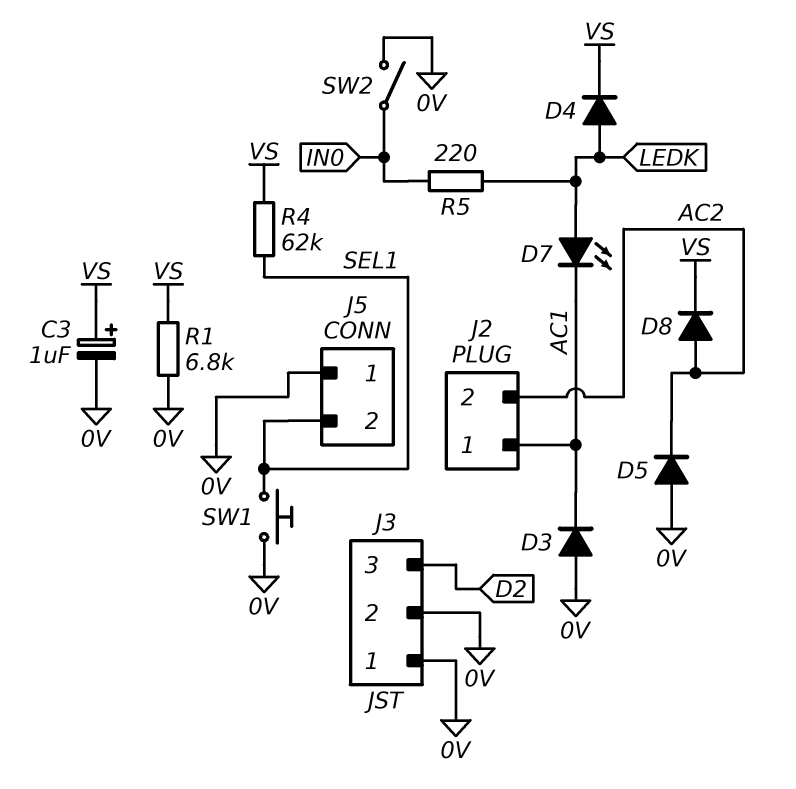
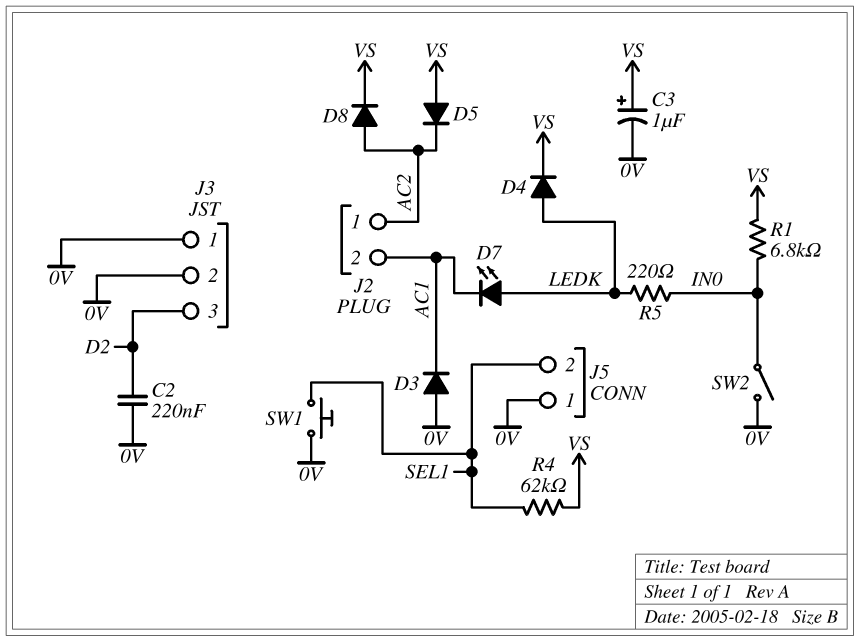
C2: none -> 220nF (0V, D2)
D5: diode (A 0V, K AC2) -> diode (A VS, K AC2)
J2 pin 1: AC1 -> AC2
J2 pin 2: AC2 -> AC1
R1: 6.8k (0V, VS) -> 6.8k (IN0, VS)

